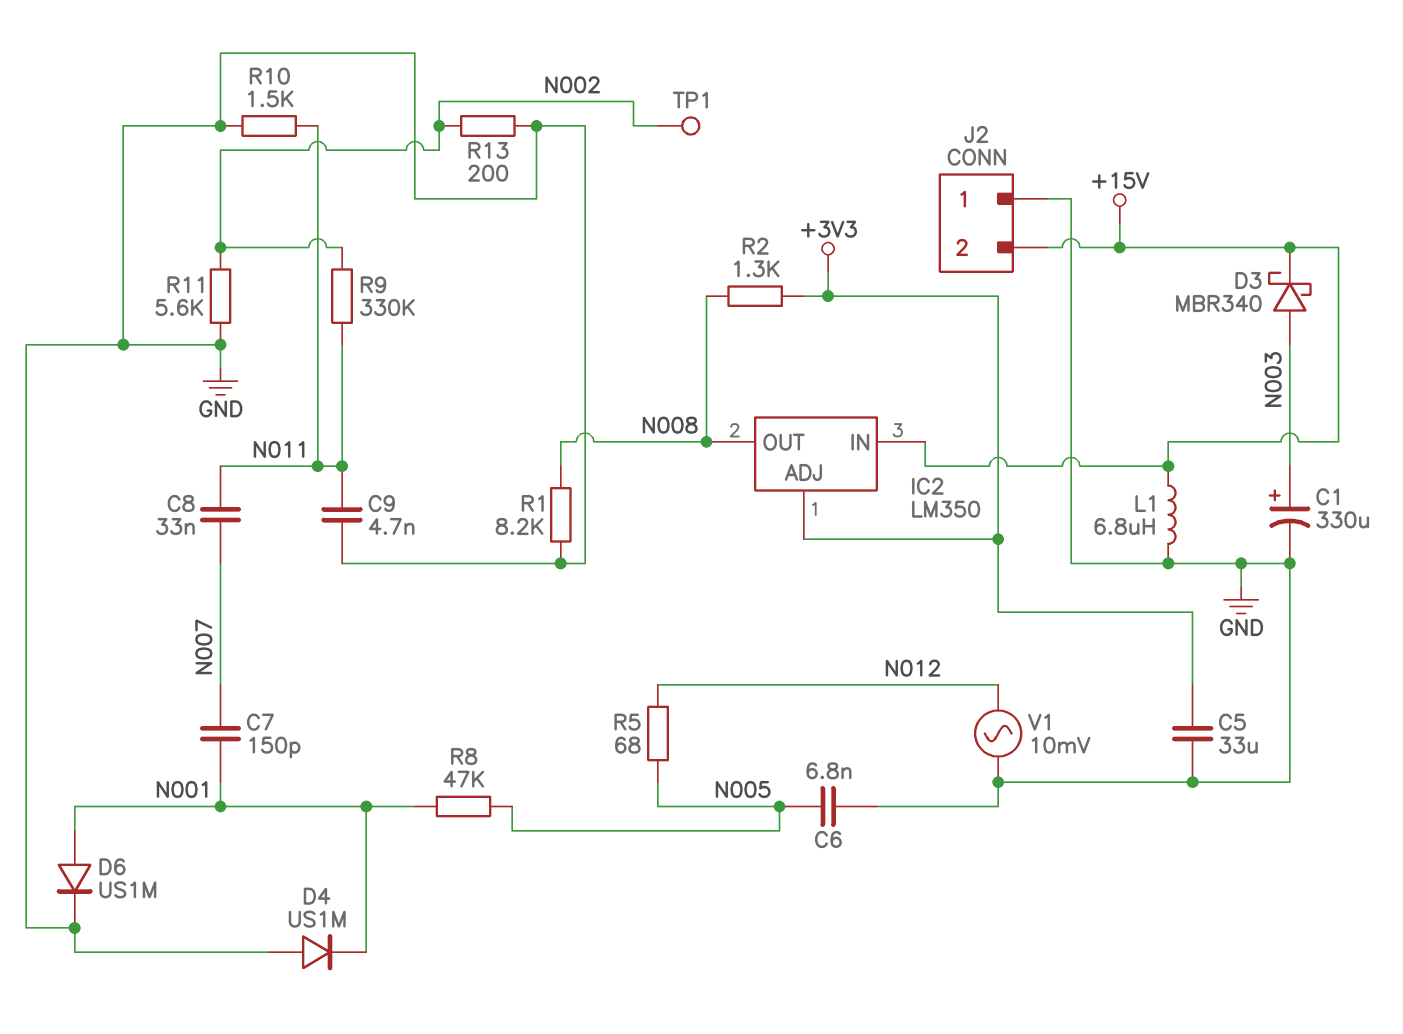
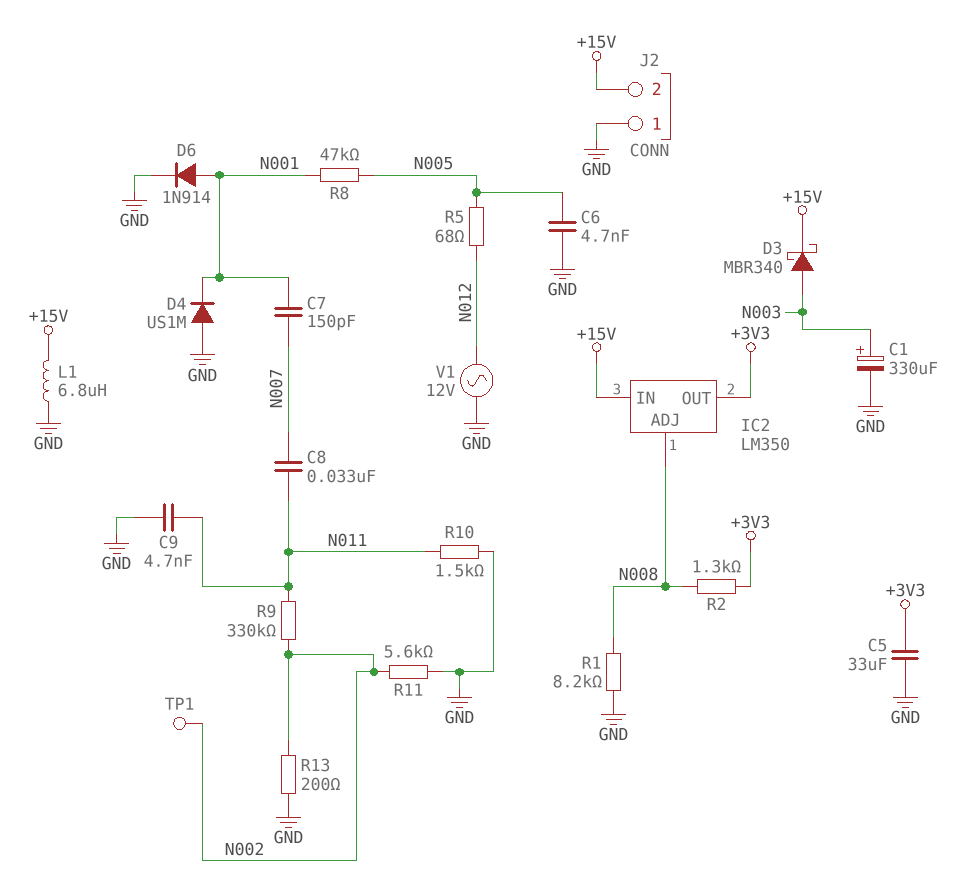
C6: 6.8nF (GND, N005) -> 4.7nF (GND, N005)
D6: diode US1M (A N001, K GND) -> diode 1N914 (A N001, K GND)
IC2 pin ADJ: +3V3 -> N008
IC2 pin OUT: N008 -> +3V3
V1: AC 10mV (GND, N012) -> AC 12V (GND, N012)

